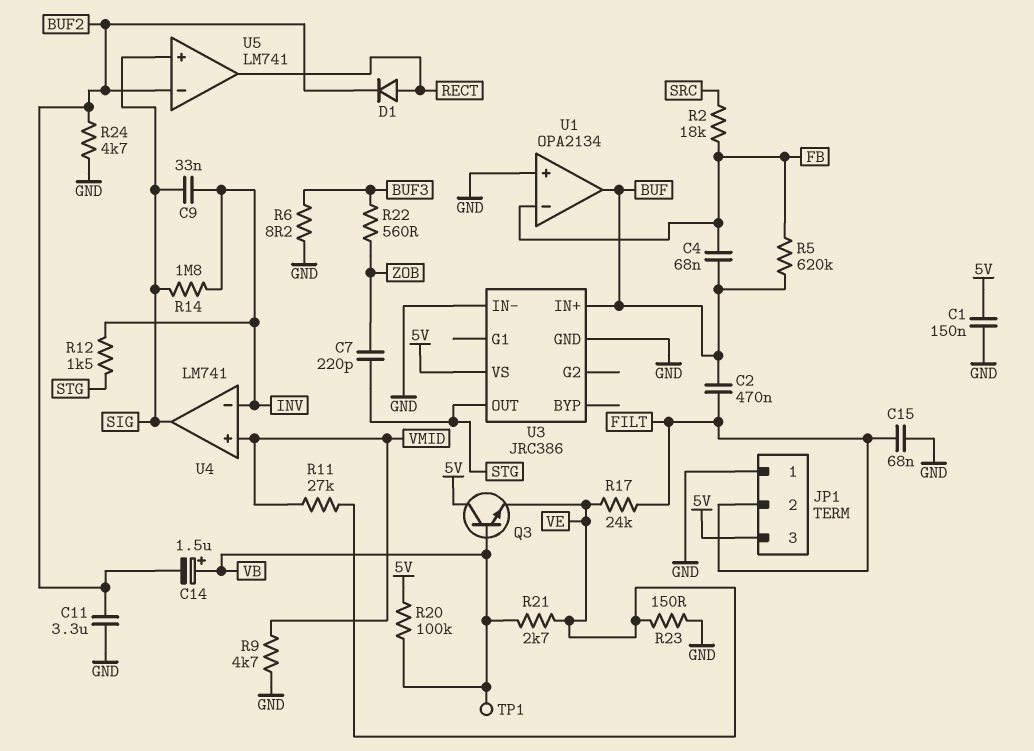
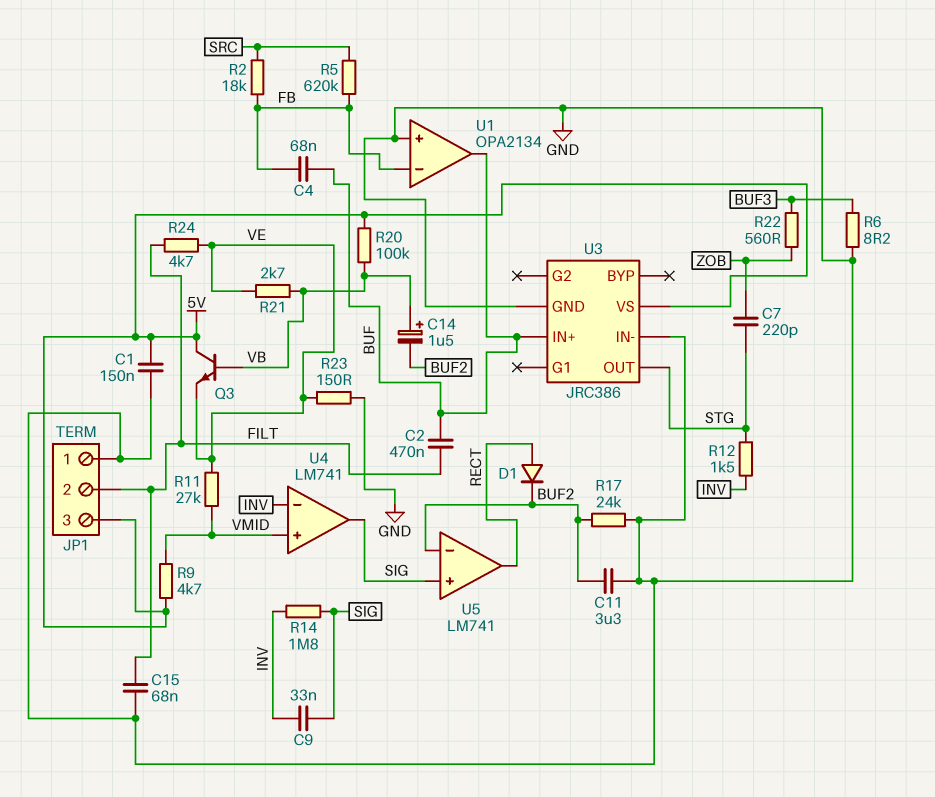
R5: 620k (BUF, FB) -> 620k (FB, SRC)
R9: 4.7k (GND, VMID) -> 4.7k (5V, VMID)
R17: 24k (FILT, VE) -> 24k (BUF2, GND)
R24: 4.7k (BUF2, GND) -> 4.7k (FILT, VE)
TP1: test point (VB) -> none

